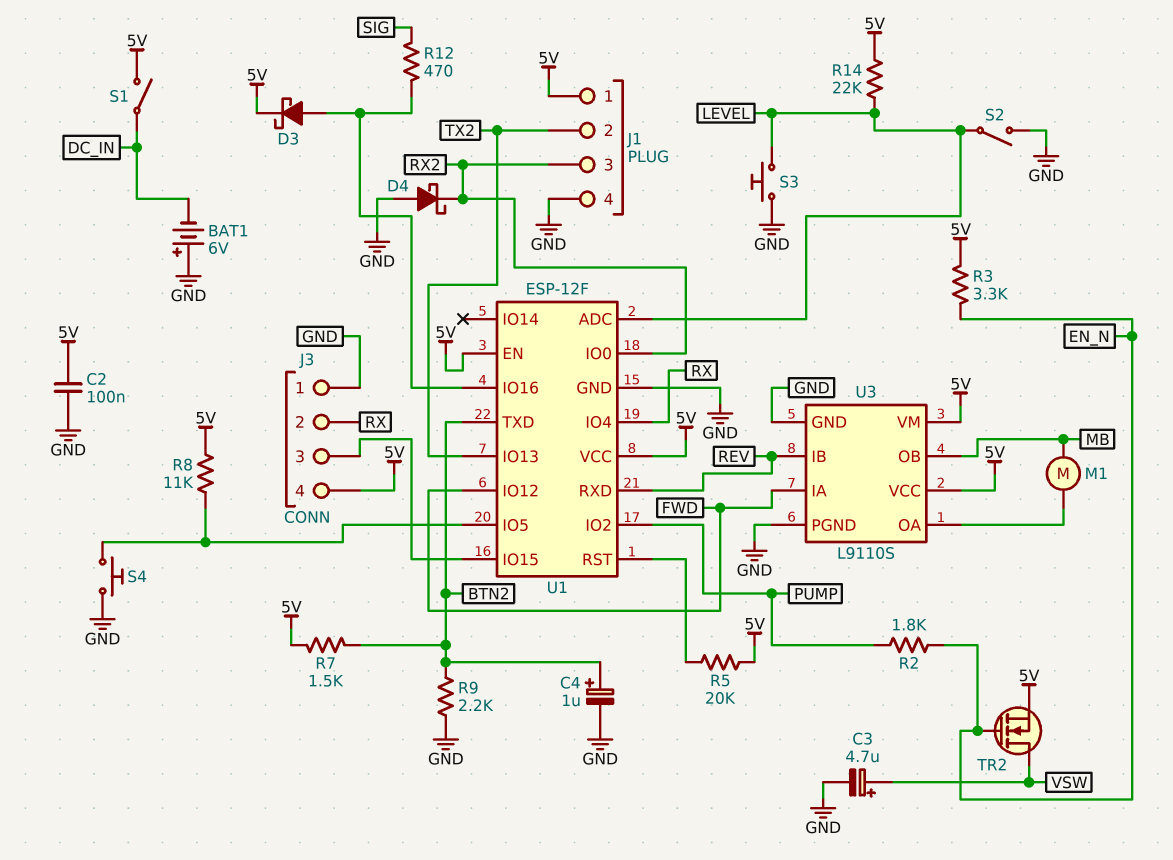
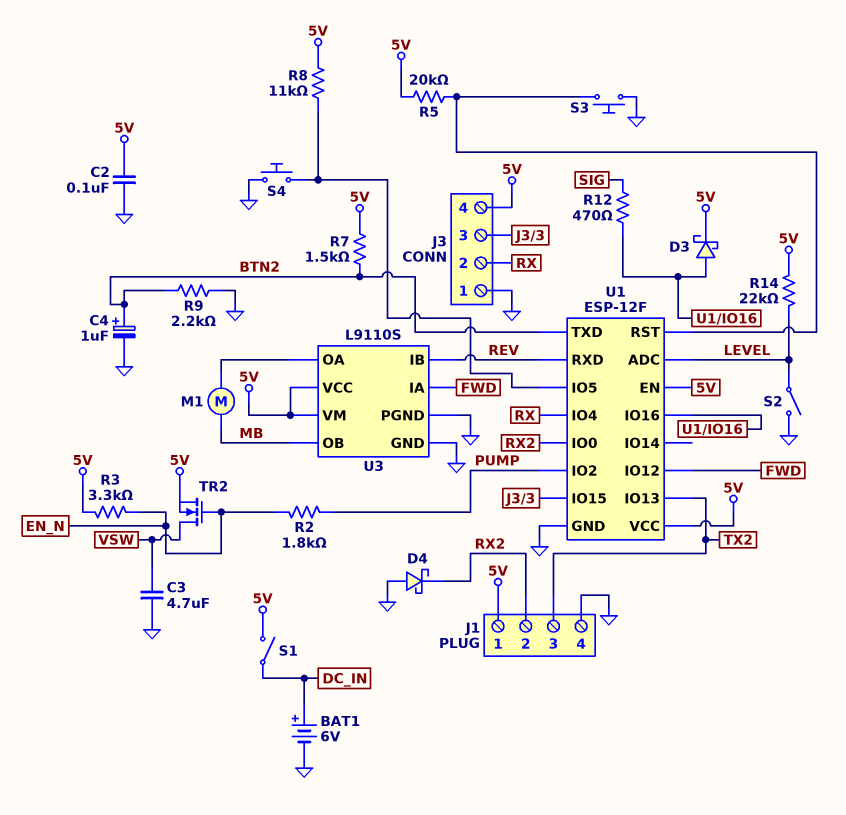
BAT1: 6V (plus GND, minus DC_IN) -> 6V (plus DC_IN, minus GND)
C3: 4.7uF (plus VSW, minus GND) -> 4.7uF (GND, VSW)
J1 pin 2: TX2 -> RX2
J1 pin 3: RX2 -> TX2
S3: button (GND, LEVEL) -> button (GND, U1/RST)

